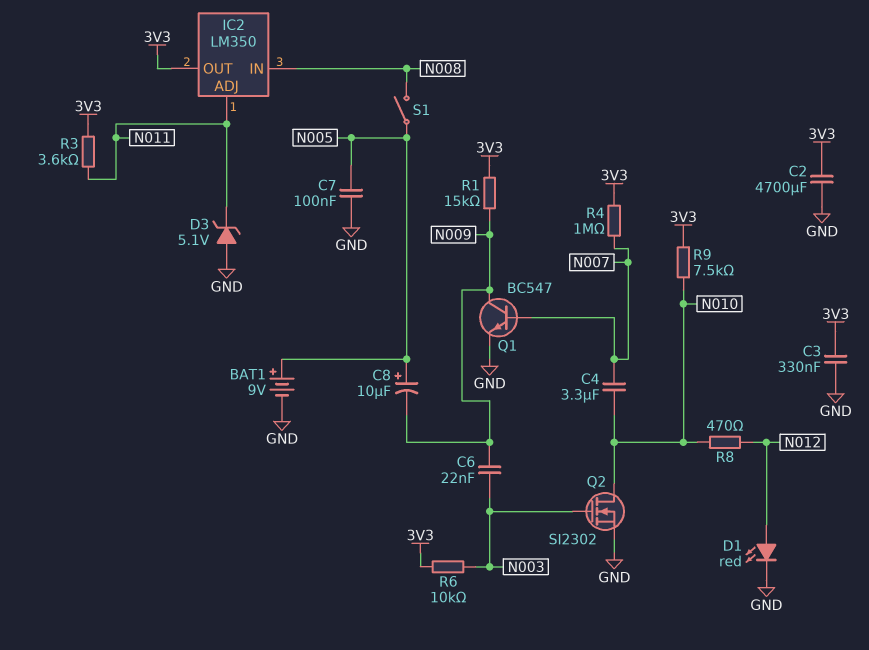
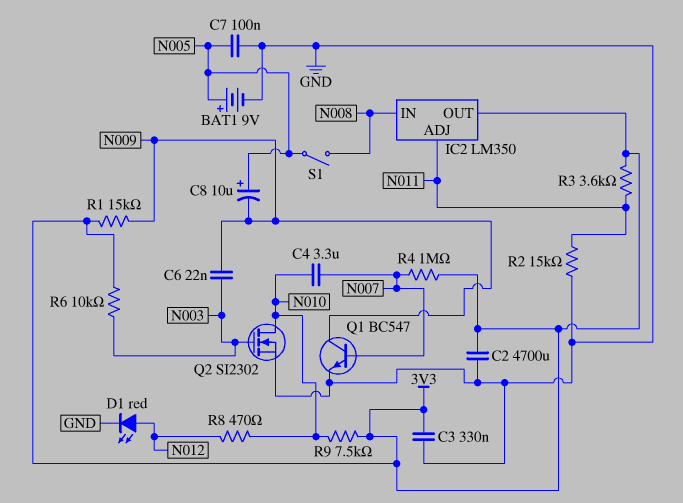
D3: zener 5.1V (A GND, K N011) -> none
R2: none -> 15k (GND, N011)

